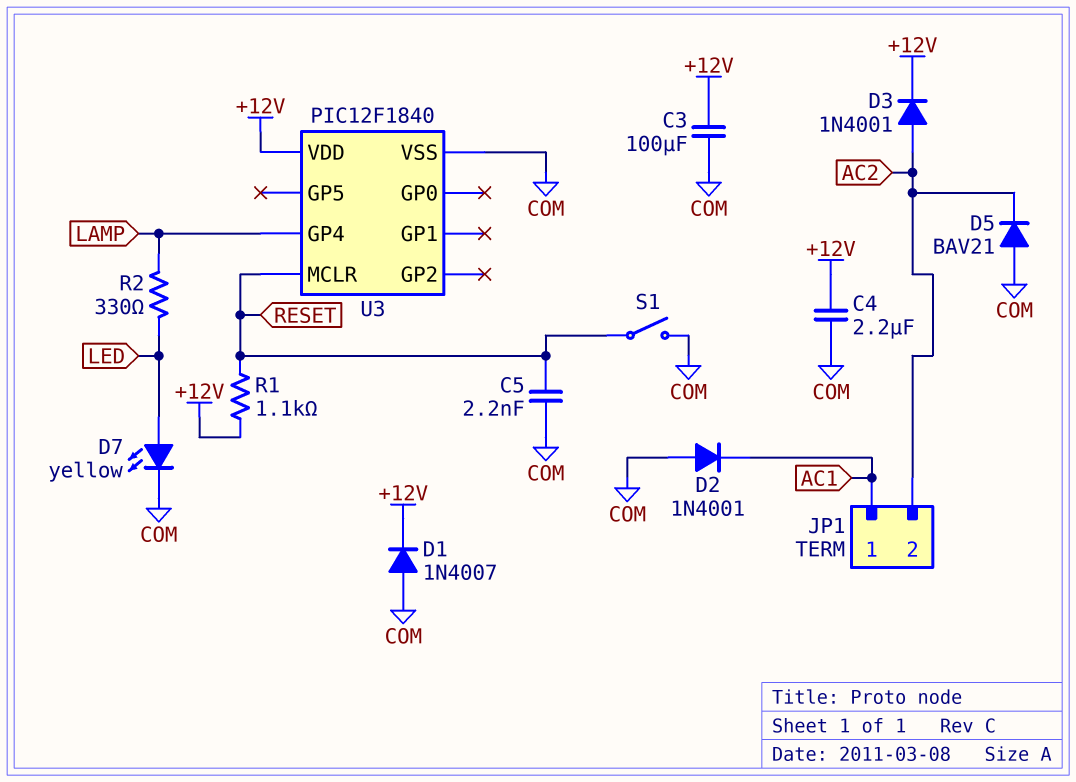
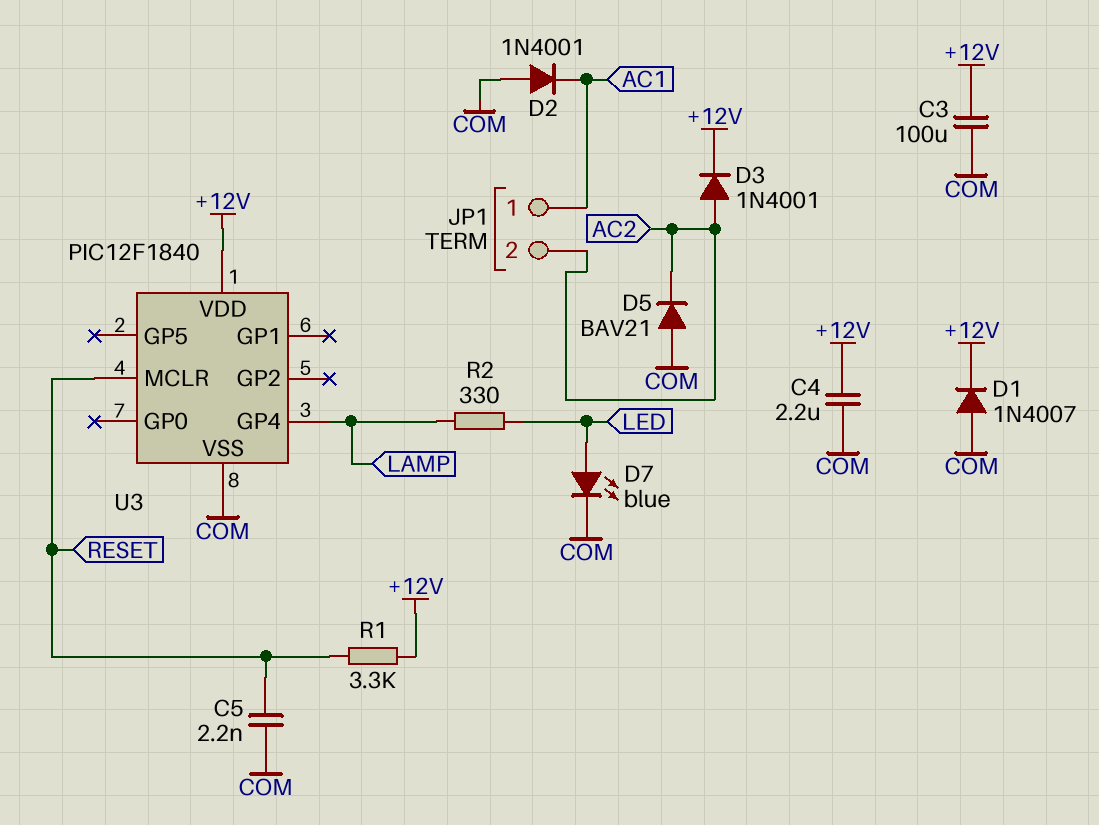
D7: LED yellow (A LED, K COM) -> LED blue (A LED, K COM)
R1: 1.1k (+12V, RESET) -> 3.3k (+12V, RESET)
S1: switch (COM, RESET) -> none

